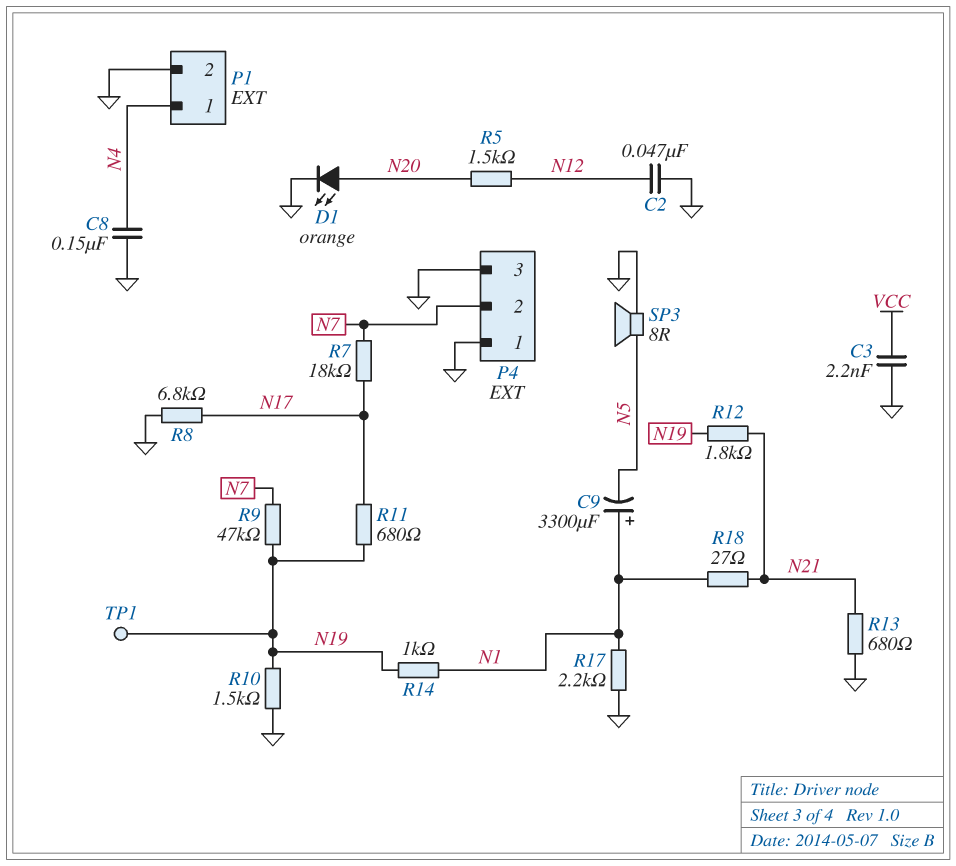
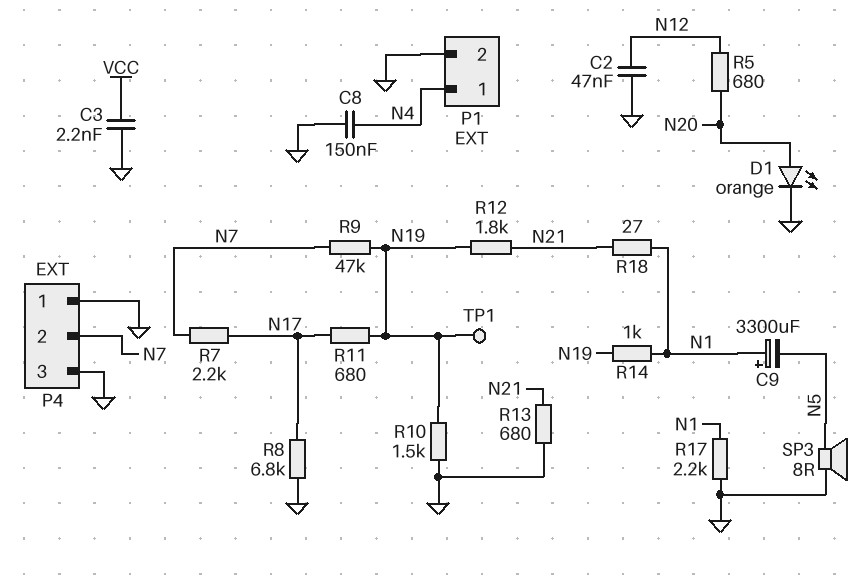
R5: 1.5k (N12, N20) -> 680 (N12, N20)
R7: 18k (N7, N17) -> 2.2k (N7, N17)

